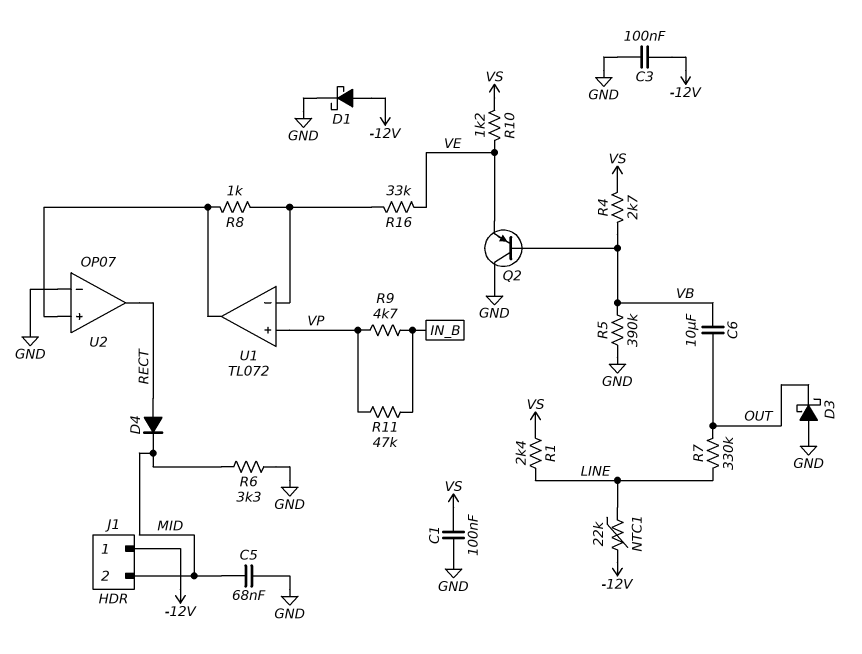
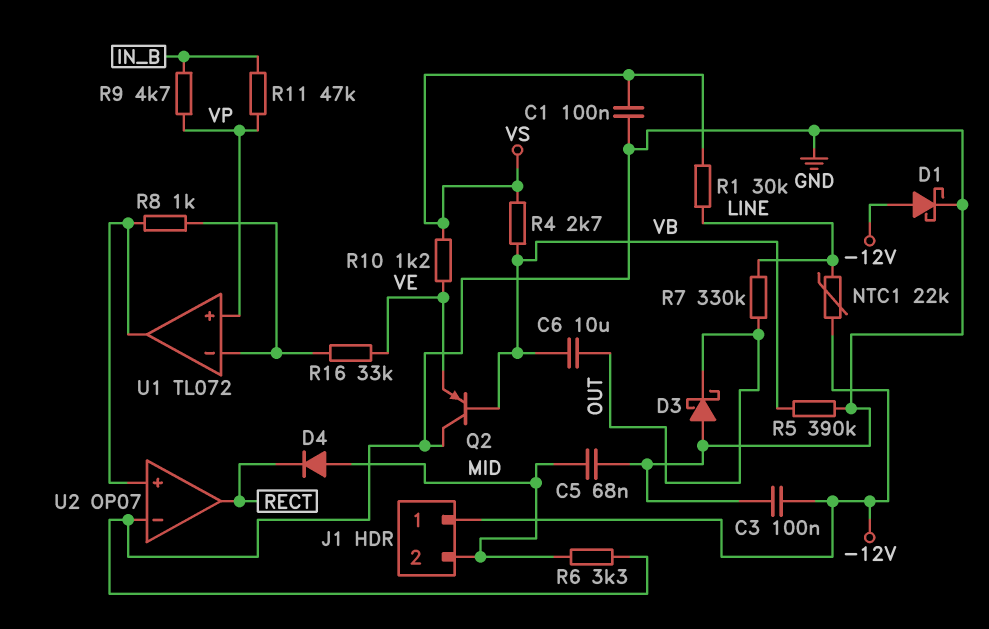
D4: diode (A RECT, K MID) -> diode (A MID, K RECT)
R1: 2.4k (LINE, VS) -> 30k (LINE, VS)

